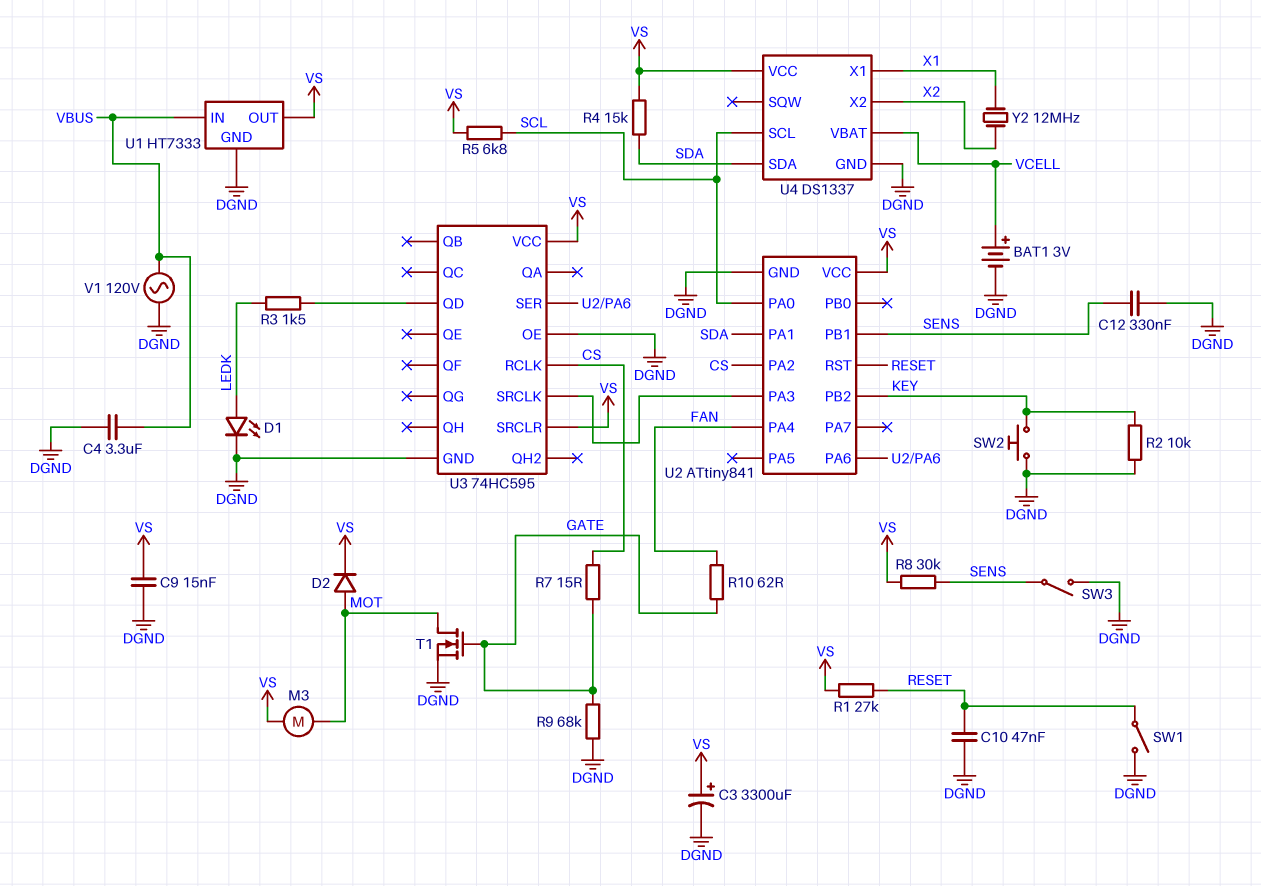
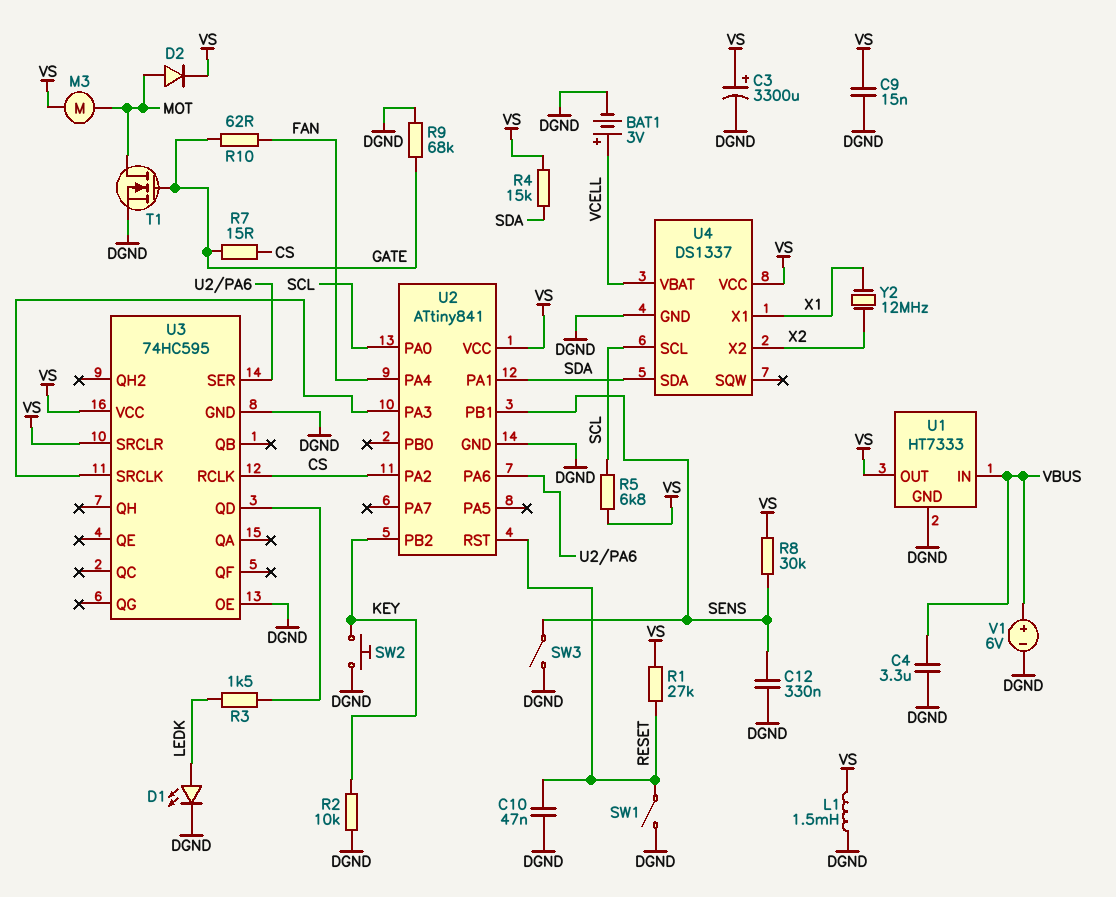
L1: none -> 1.5mH (DGND, VS)
V1: AC 120V (DGND, VBUS) -> 6V (plus VBUS, minus DGND)

